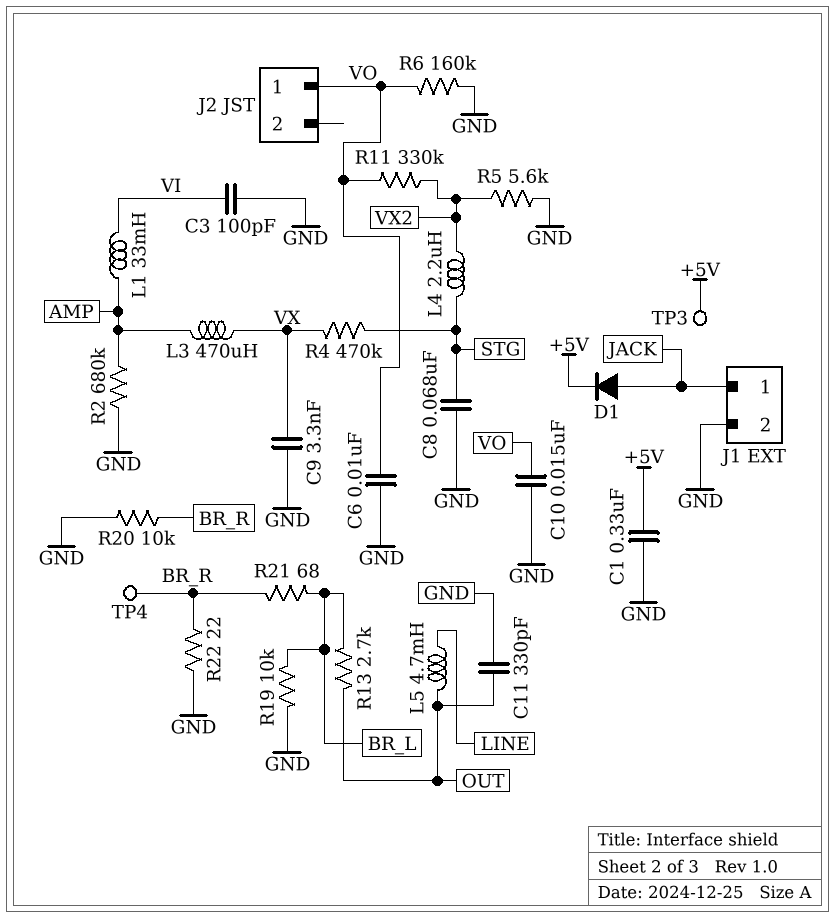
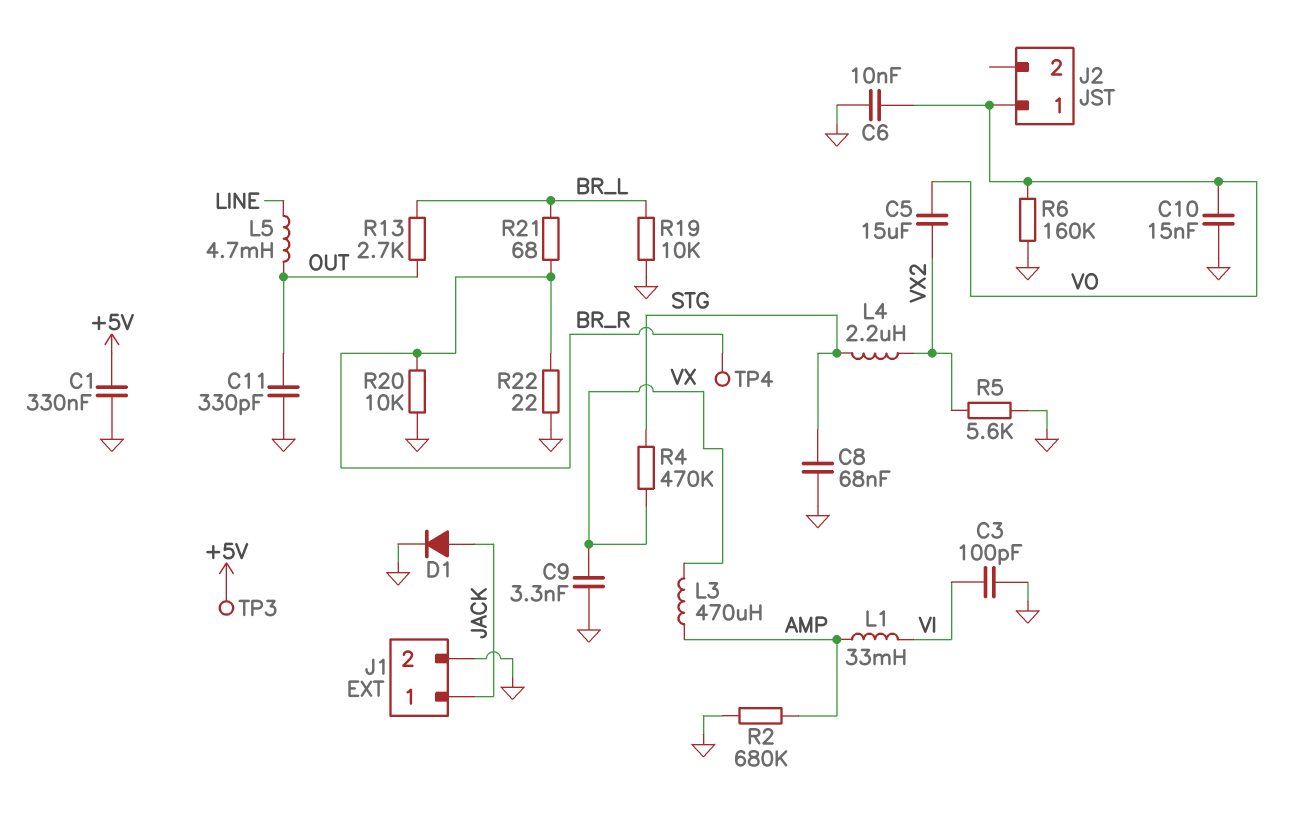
C5: none -> 15uF (VO, VX2)
D1: diode (A JACK, K +5V) -> diode (A JACK, K GND)
R11: 330k (VO, VX2) -> none

